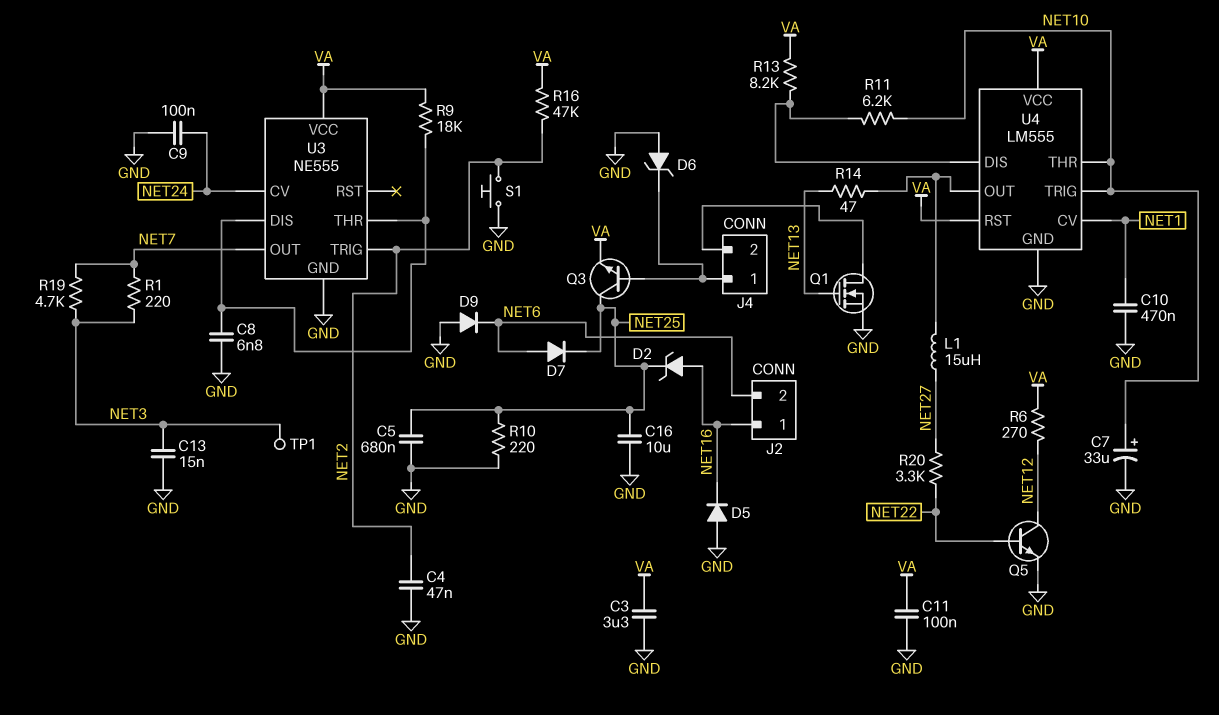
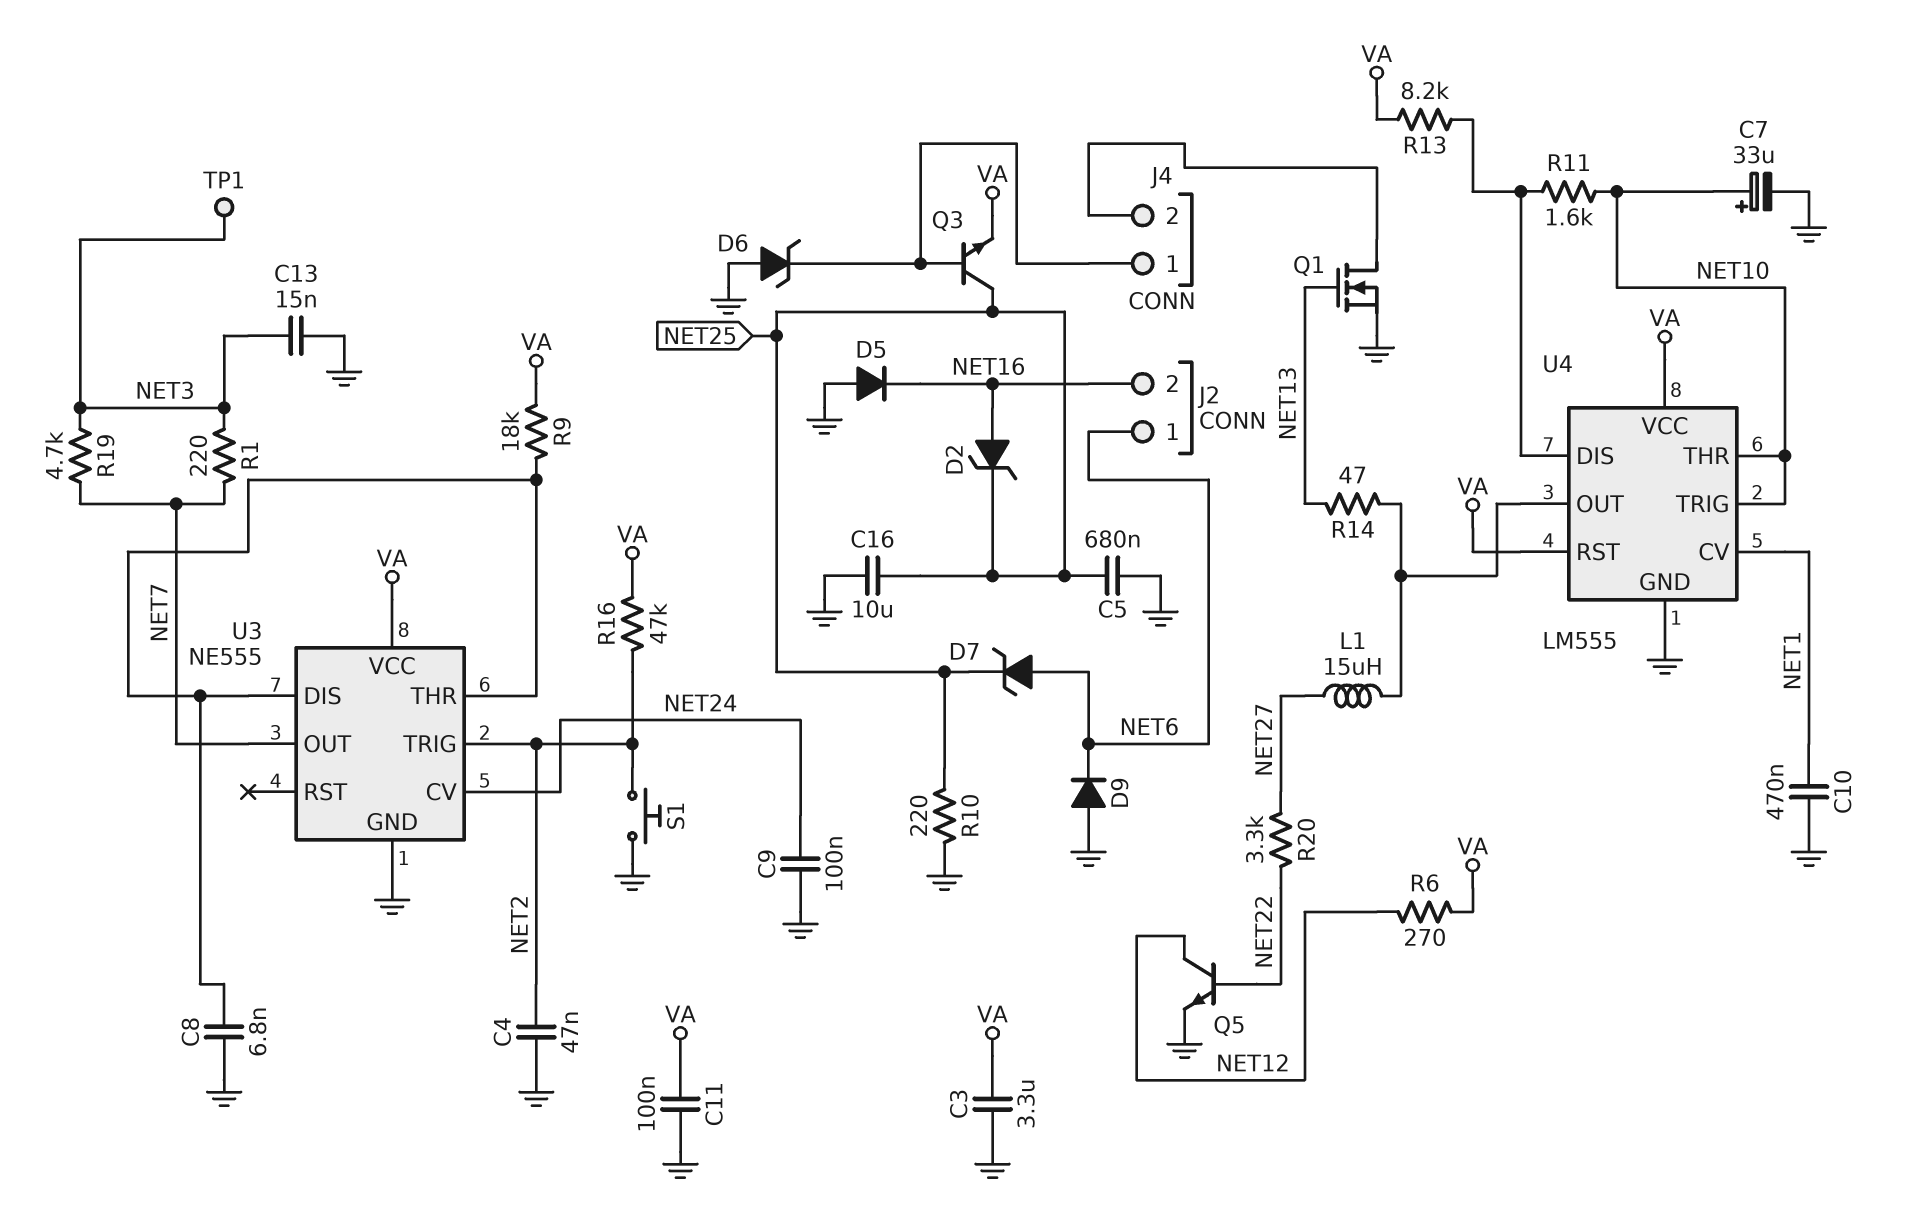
D7: diode (A NET6, K NET25) -> zener (A NET6, K NET25)
J2 pin 1: NET16 -> NET6
J2 pin 2: NET6 -> NET16
R11: 6.2k (NET10, U4/DIS) -> 1.6k (NET10, U4/DIS)

